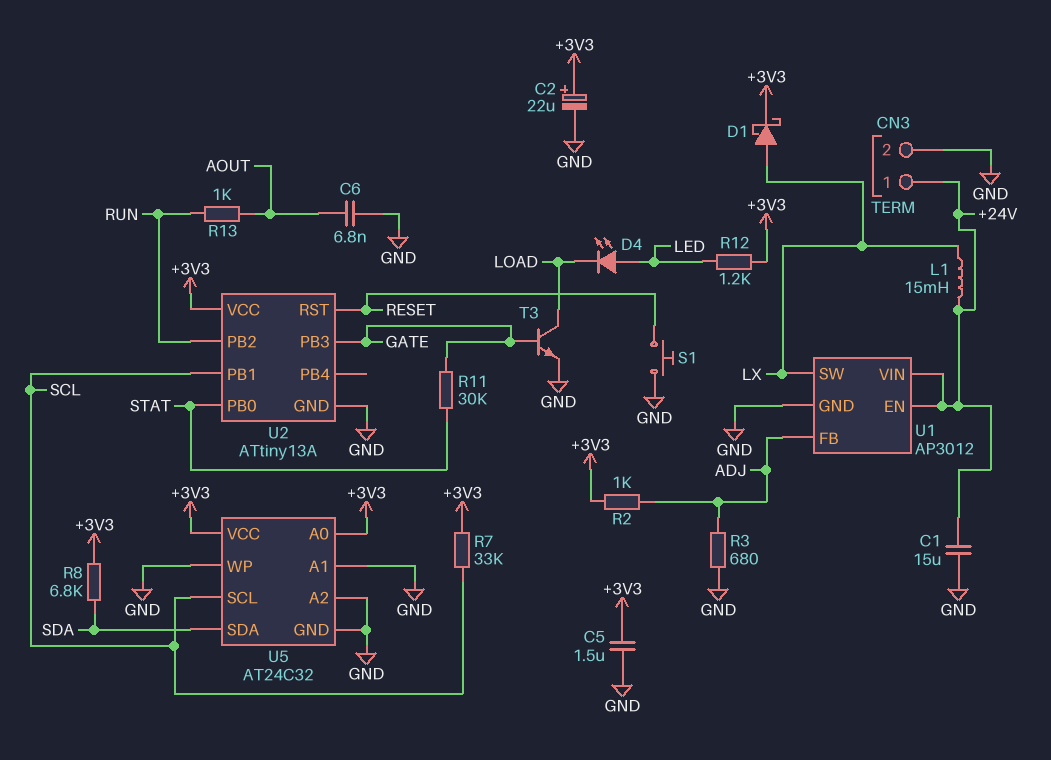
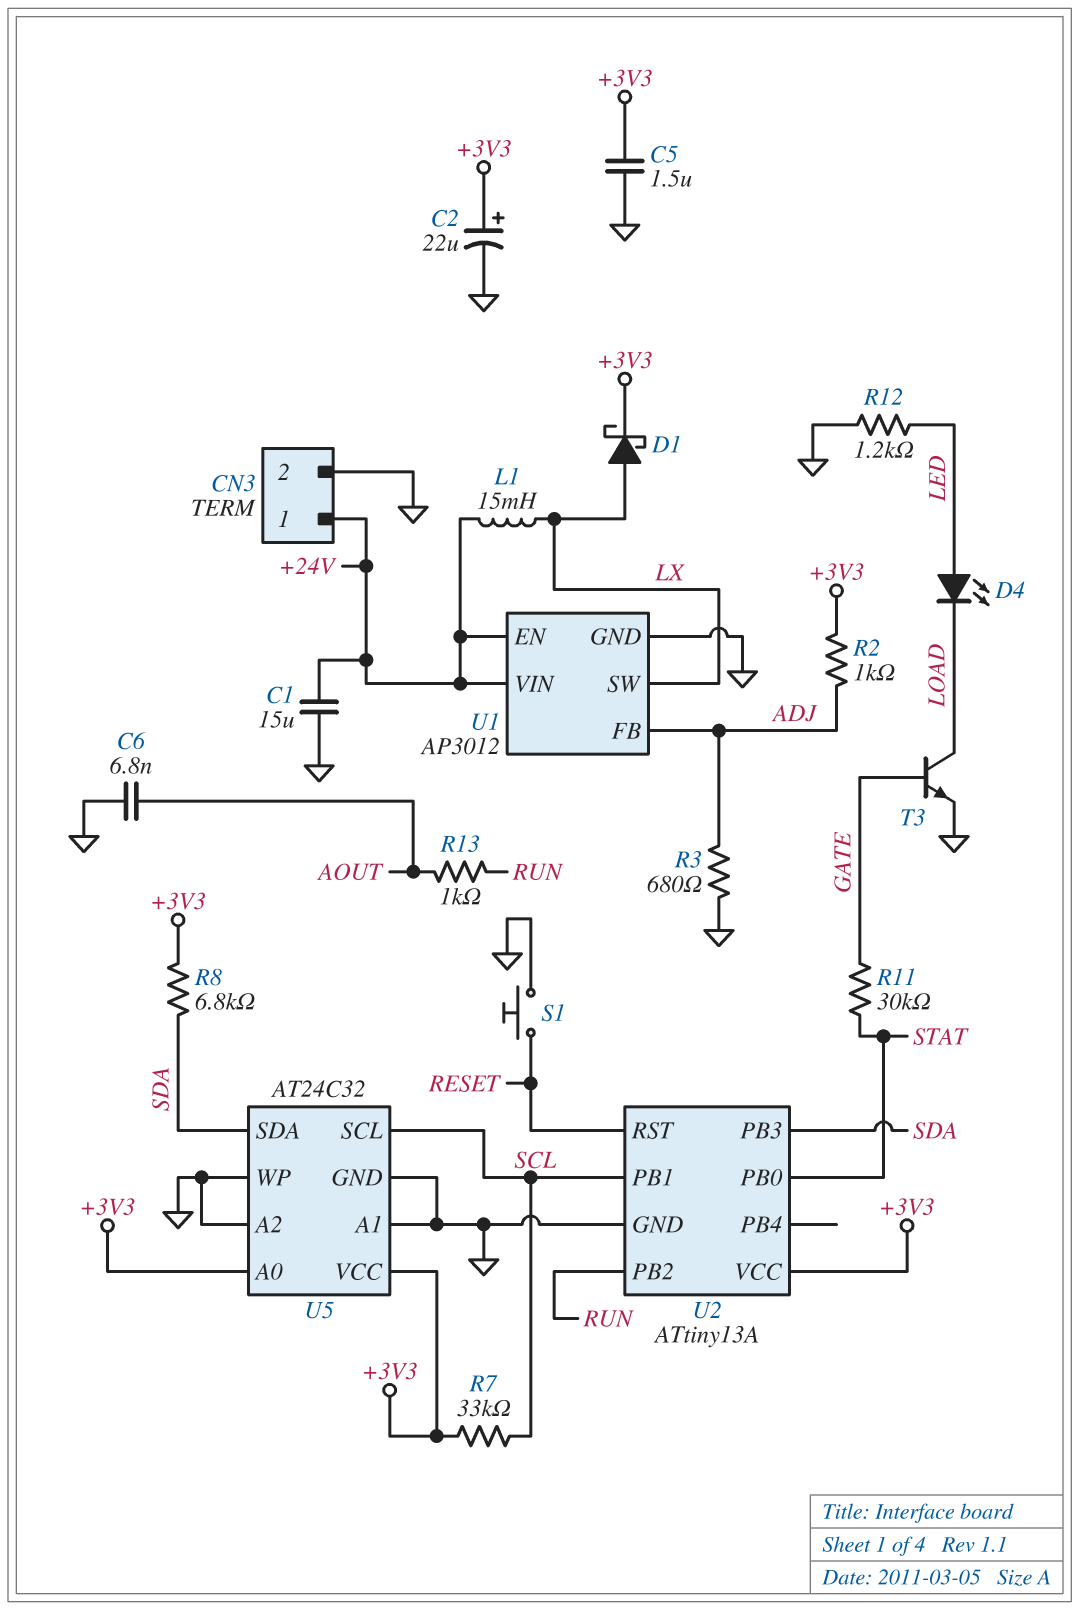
R12: 1.2k (+3V3, LED) -> 1.2k (GND, LED)
U2 pin PB3: GATE -> SDA

